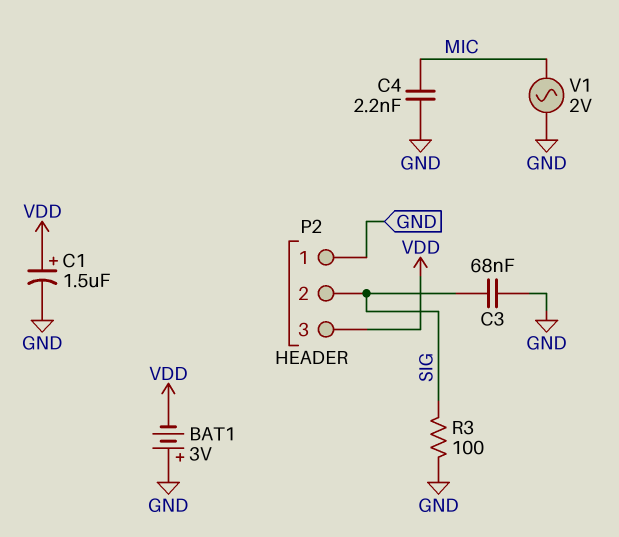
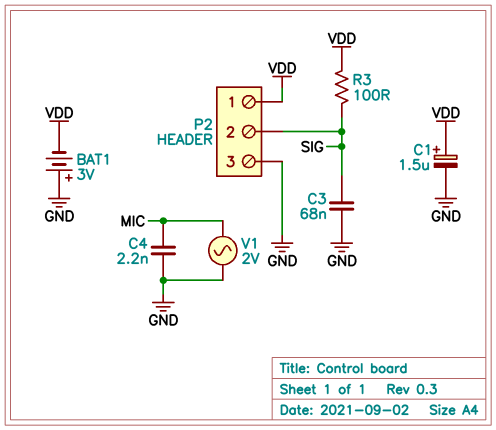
P2 pin 1: GND -> VDD
P2 pin 3: VDD -> GND
R3: 100 (GND, SIG) -> 100 (SIG, VDD)

